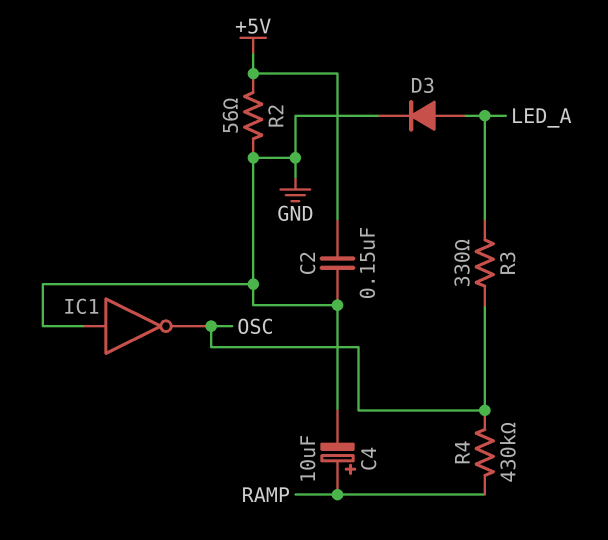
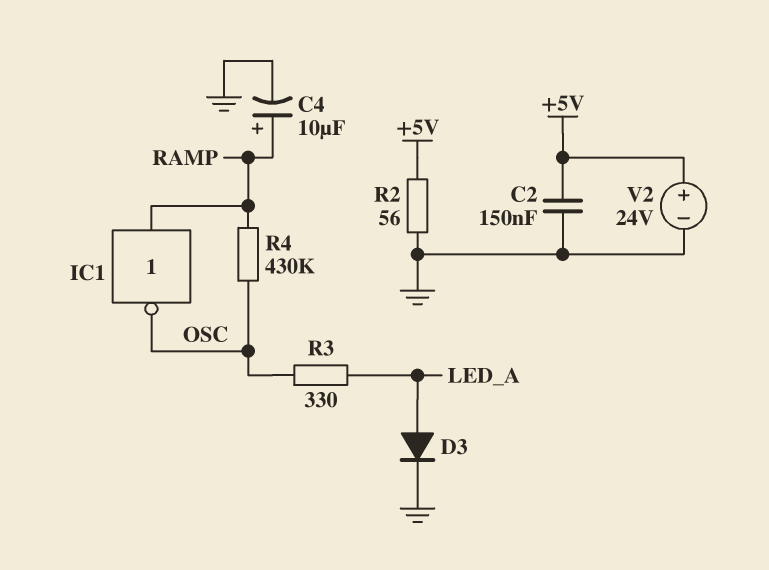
IC1: NOT (in GND, out OSC) -> NOT (in RAMP, out OSC)
V2: none -> 24V (plus +5V, minus GND)

